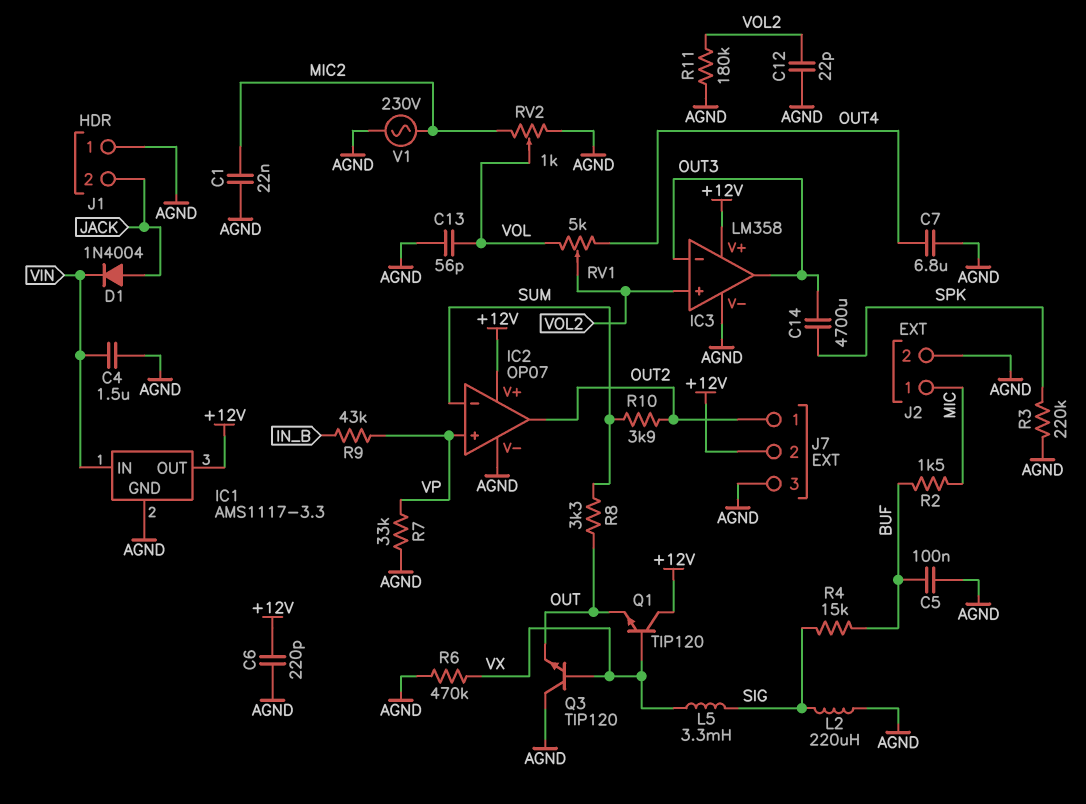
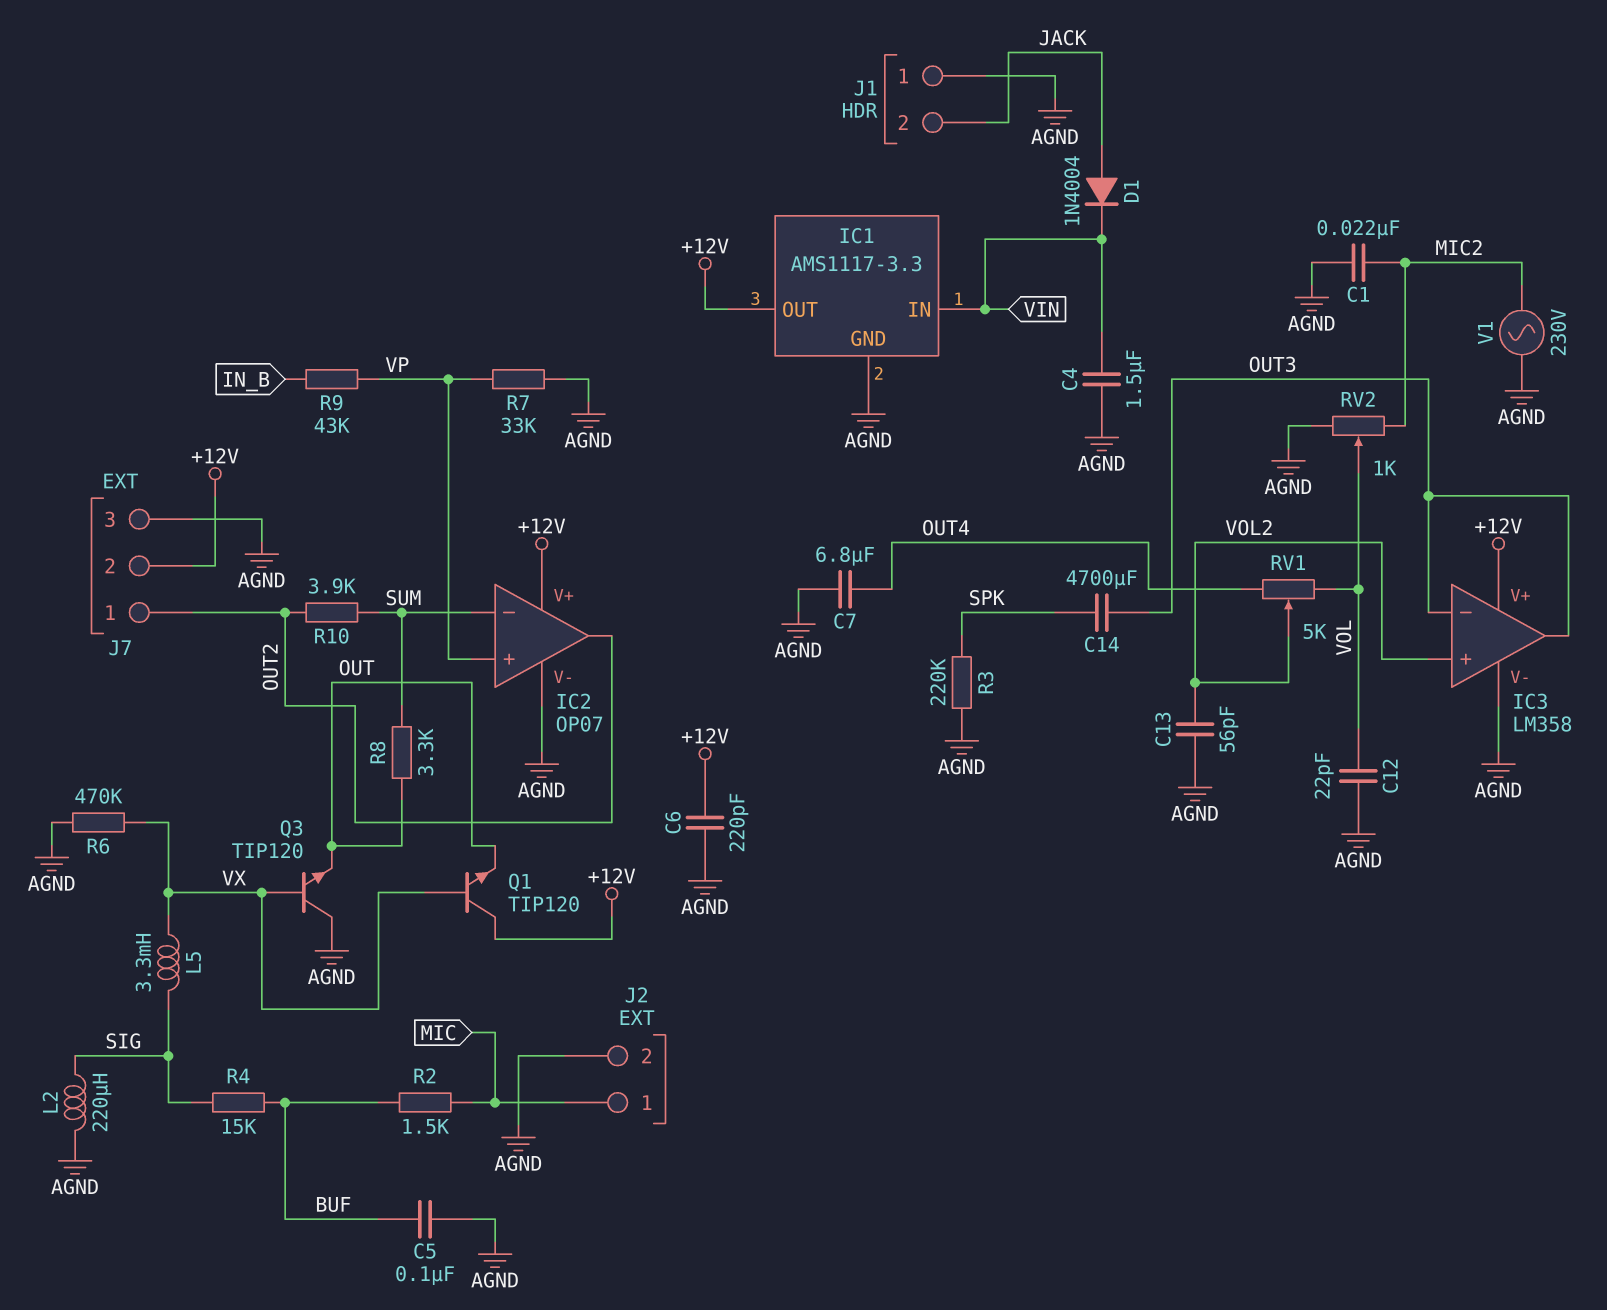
C12: 22pF (AGND, VOL2) -> 22pF (AGND, VOL)
C13: 56pF (AGND, VOL) -> 56pF (AGND, VOL2)
R11: 180k (AGND, VOL2) -> none

